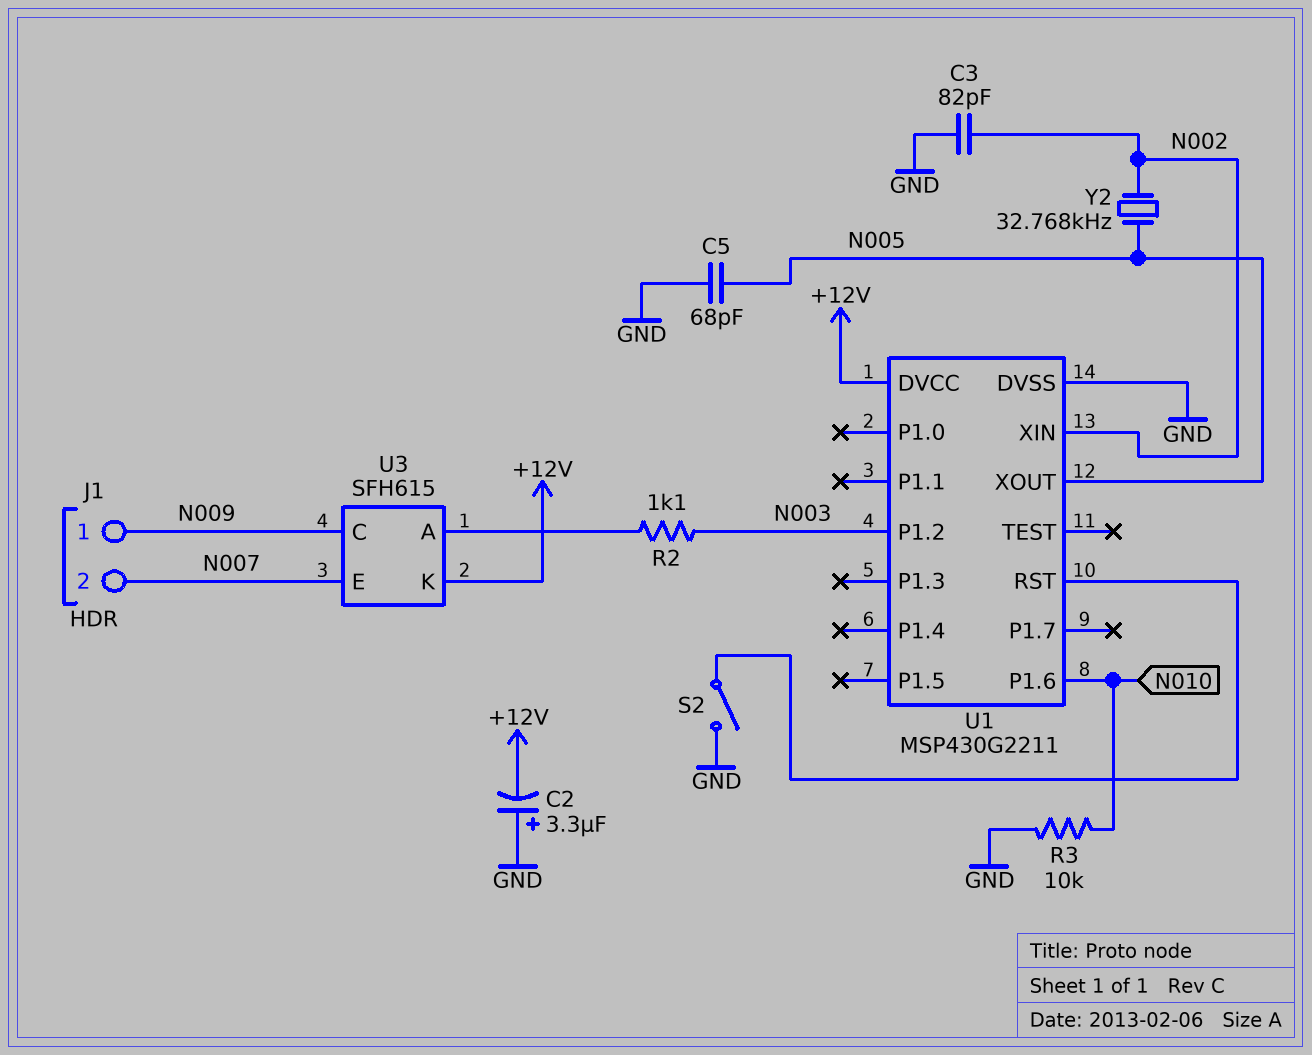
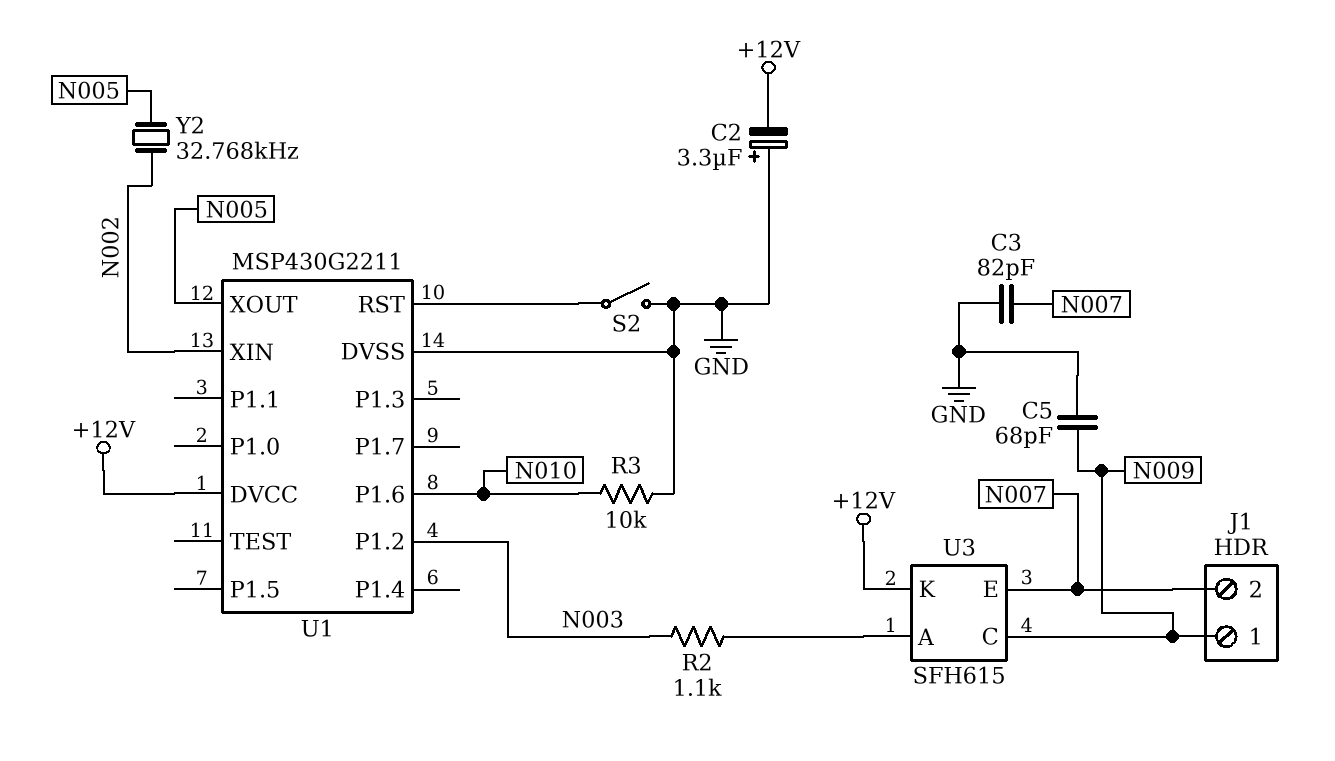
C3: 82pF (GND, N002) -> 82pF (GND, N007)
C5: 68pF (GND, N005) -> 68pF (GND, N009)

